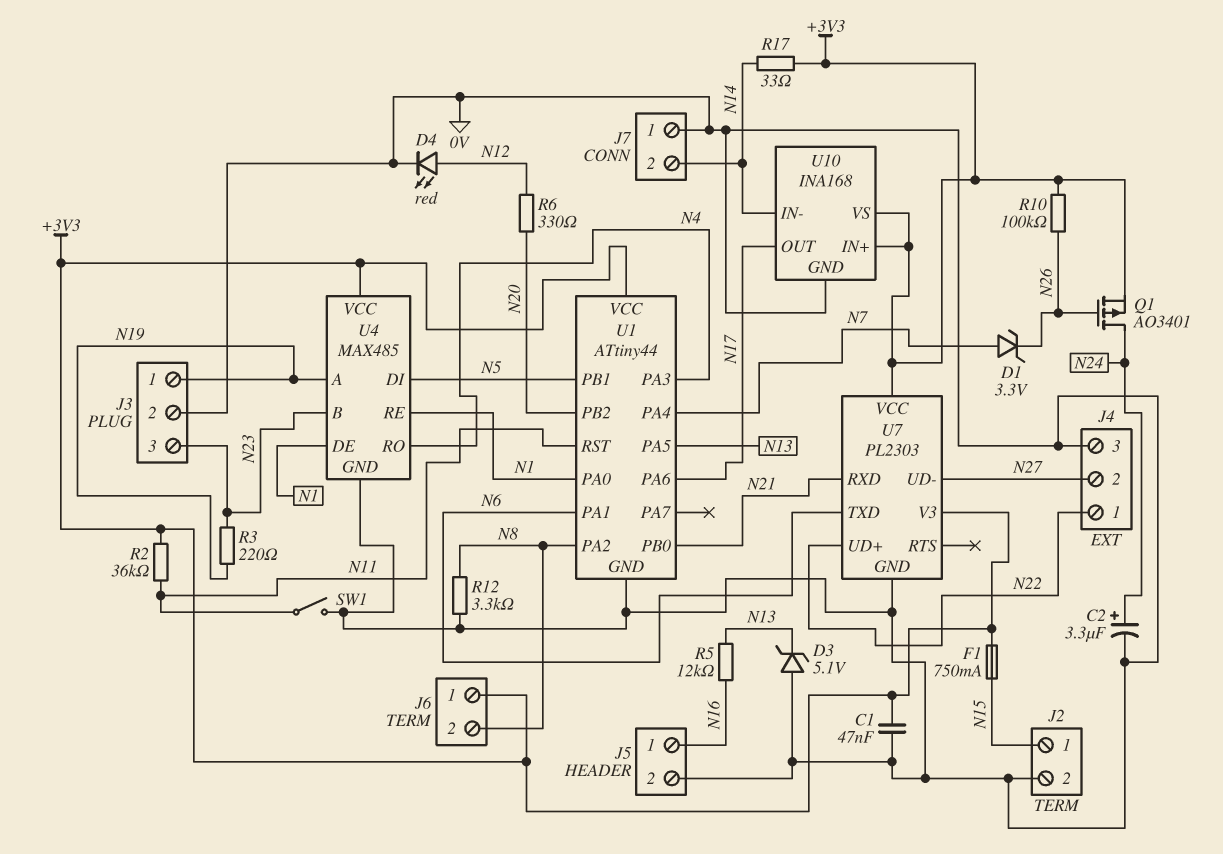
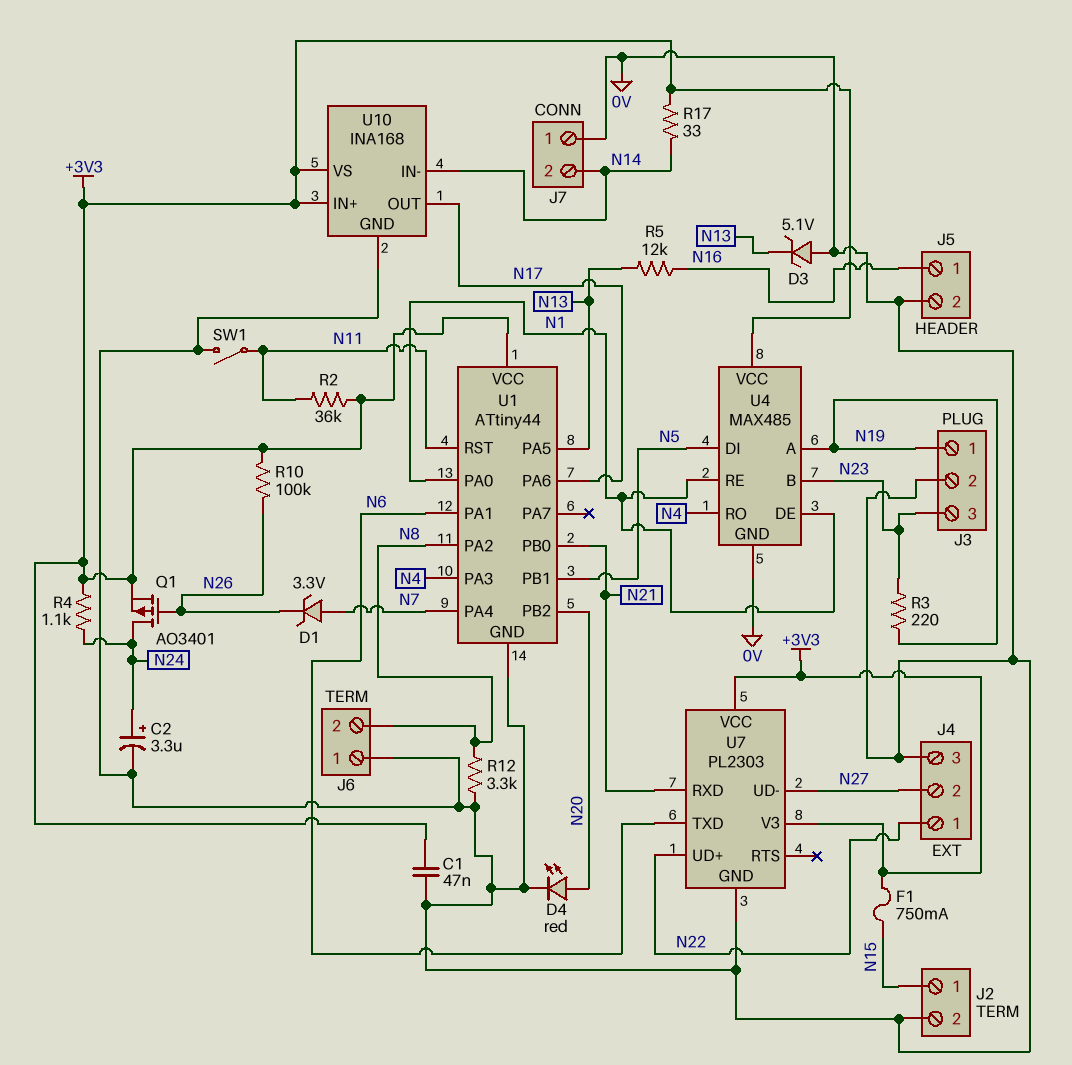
D4: LED red (A N12, K 0V) -> LED red (A N20, K 0V)
J6 pin 1: +3V3 -> 0V
R4: none -> 1.1k (+3V3, N24)
R6: 330 (N12, N20) -> none

